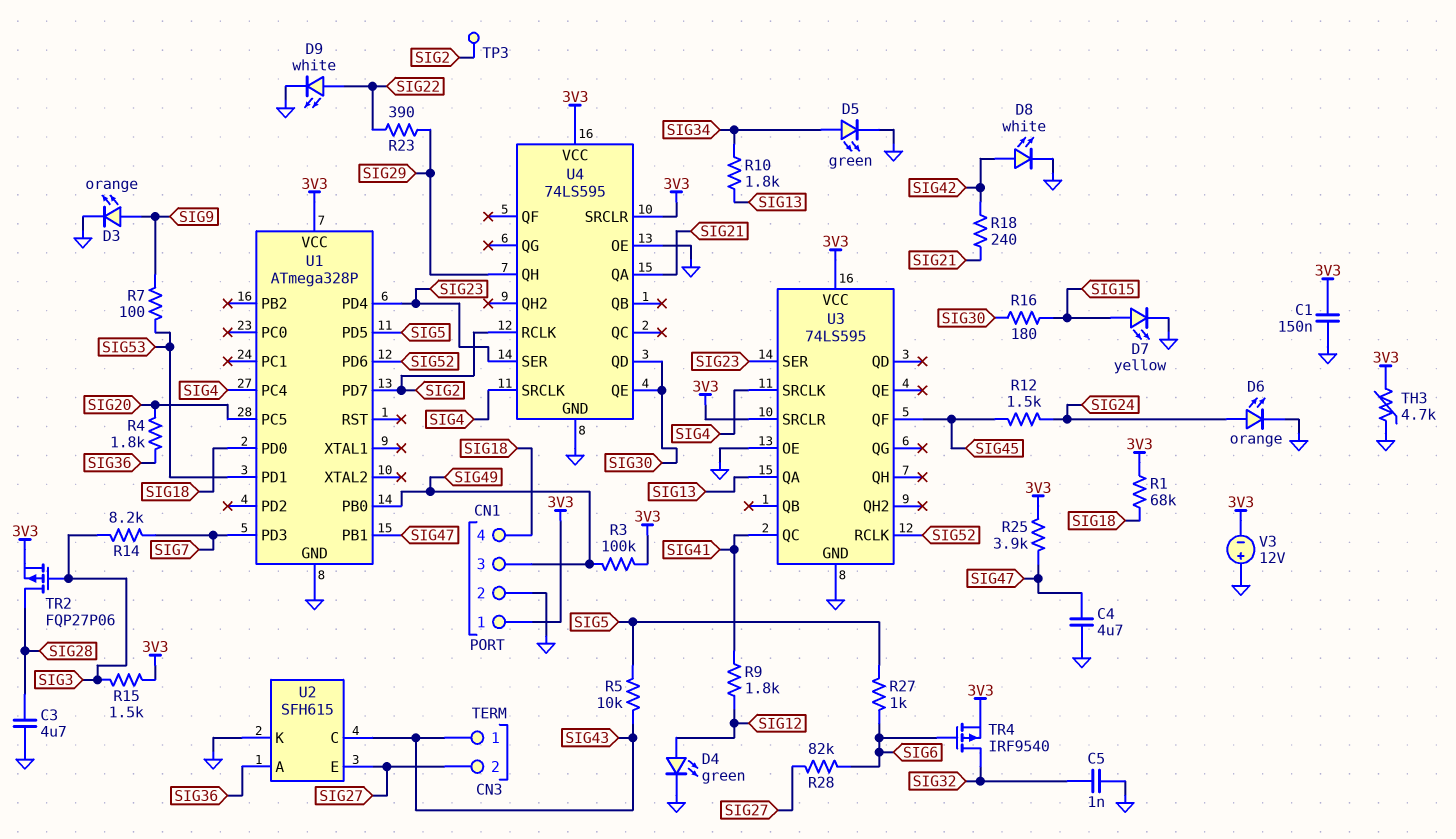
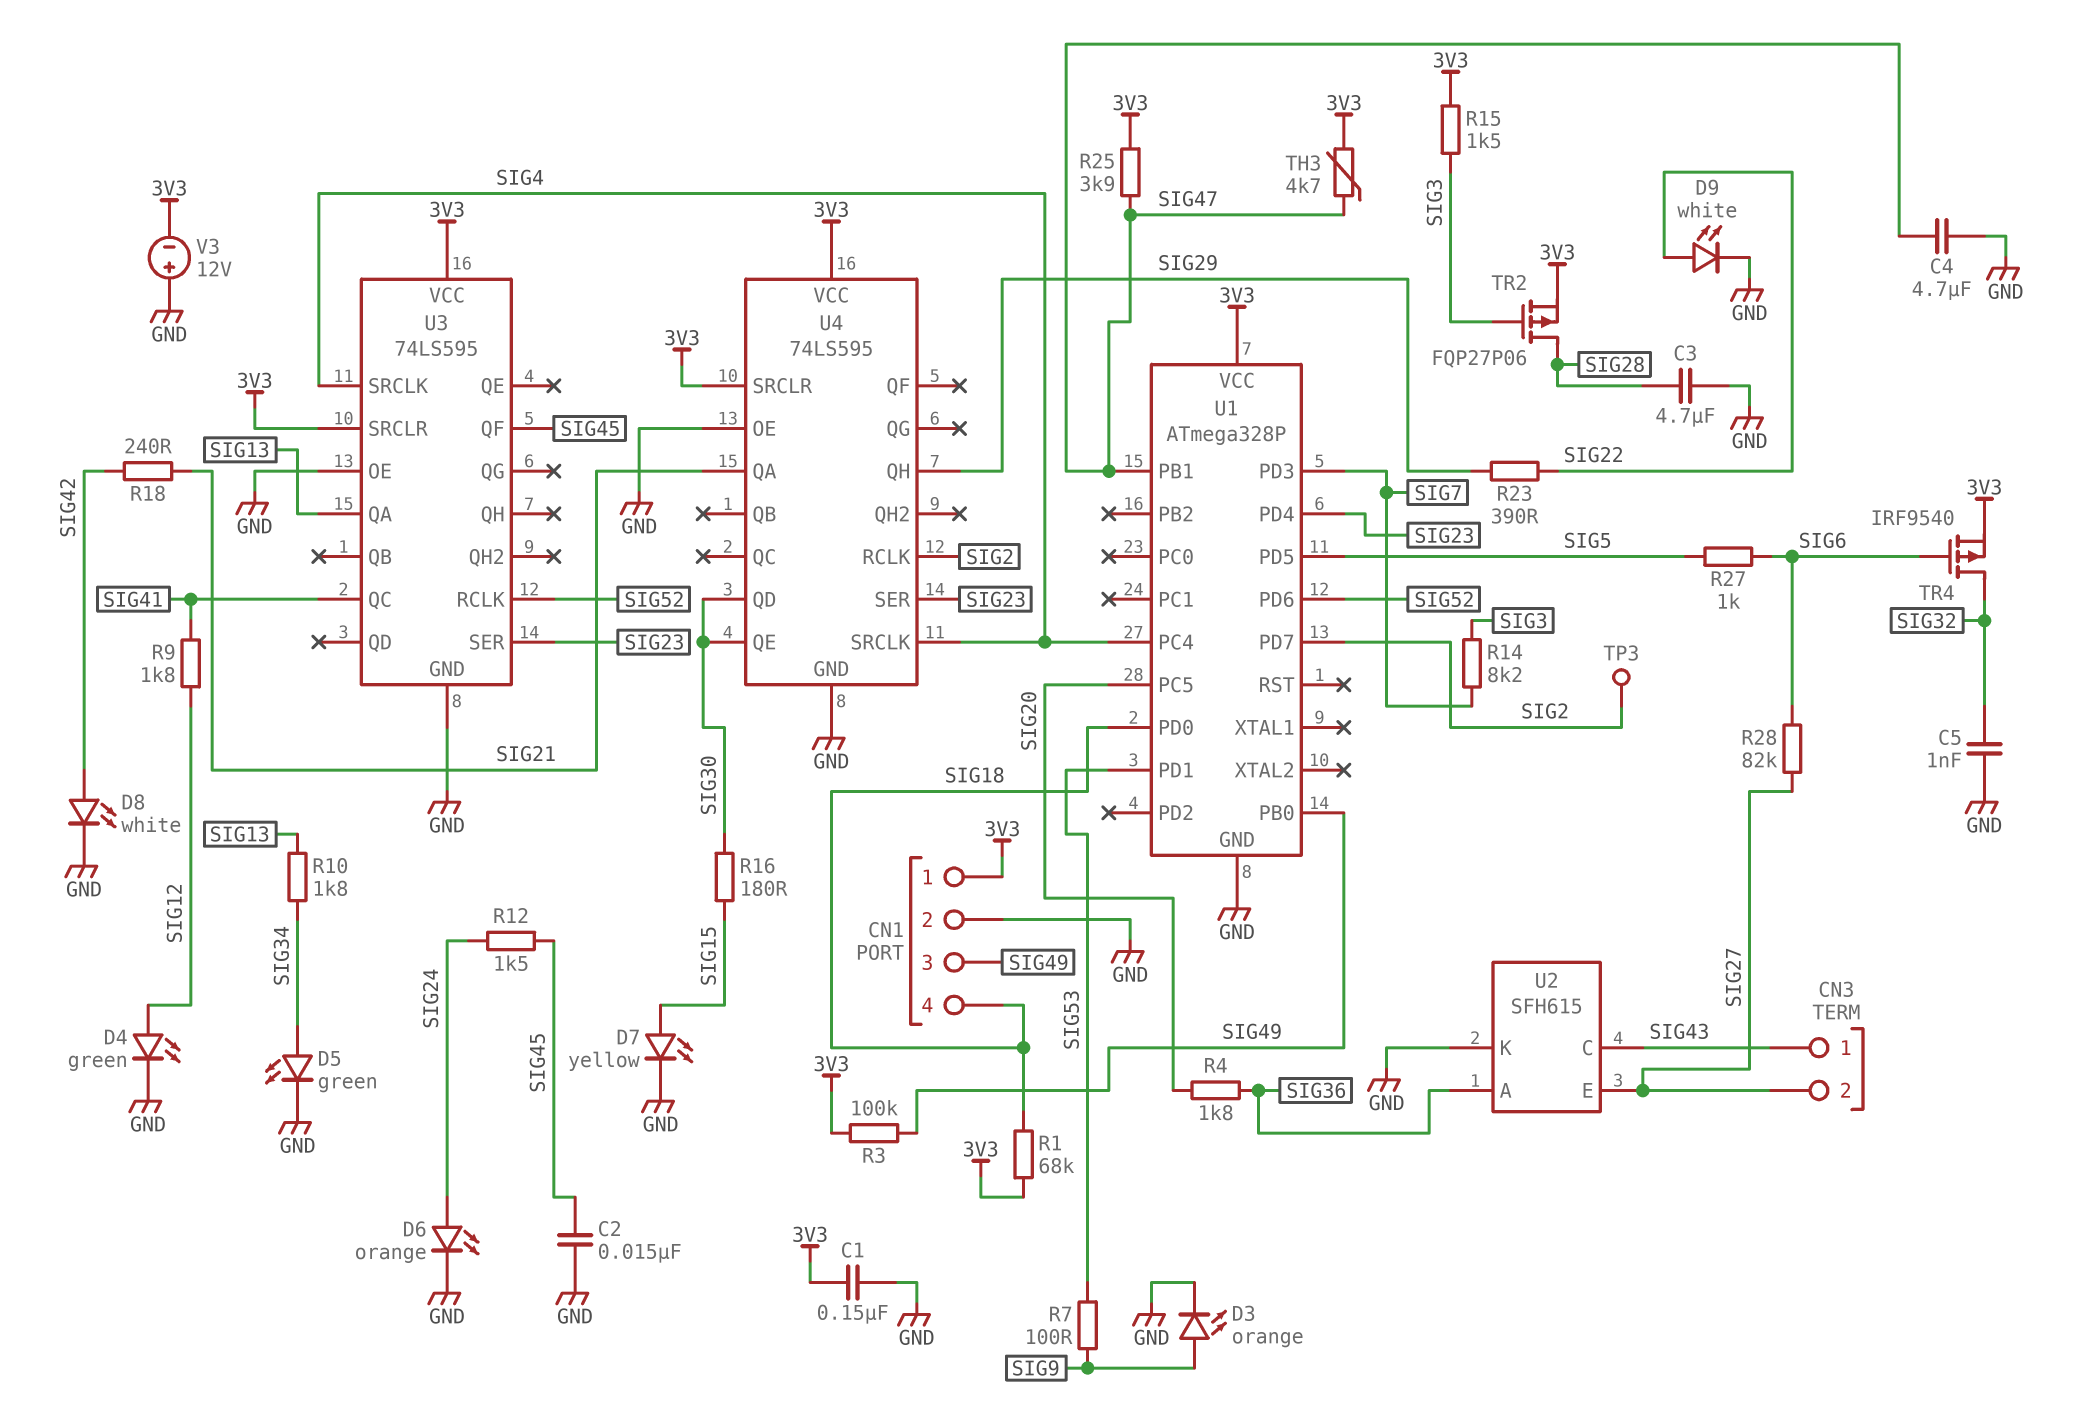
C2: none -> 15nF (GND, SIG45)
R5: 10k (SIG5, SIG43) -> none
TH3: 4.7k (3V3, GND) -> 4.7k (3V3, SIG47)

